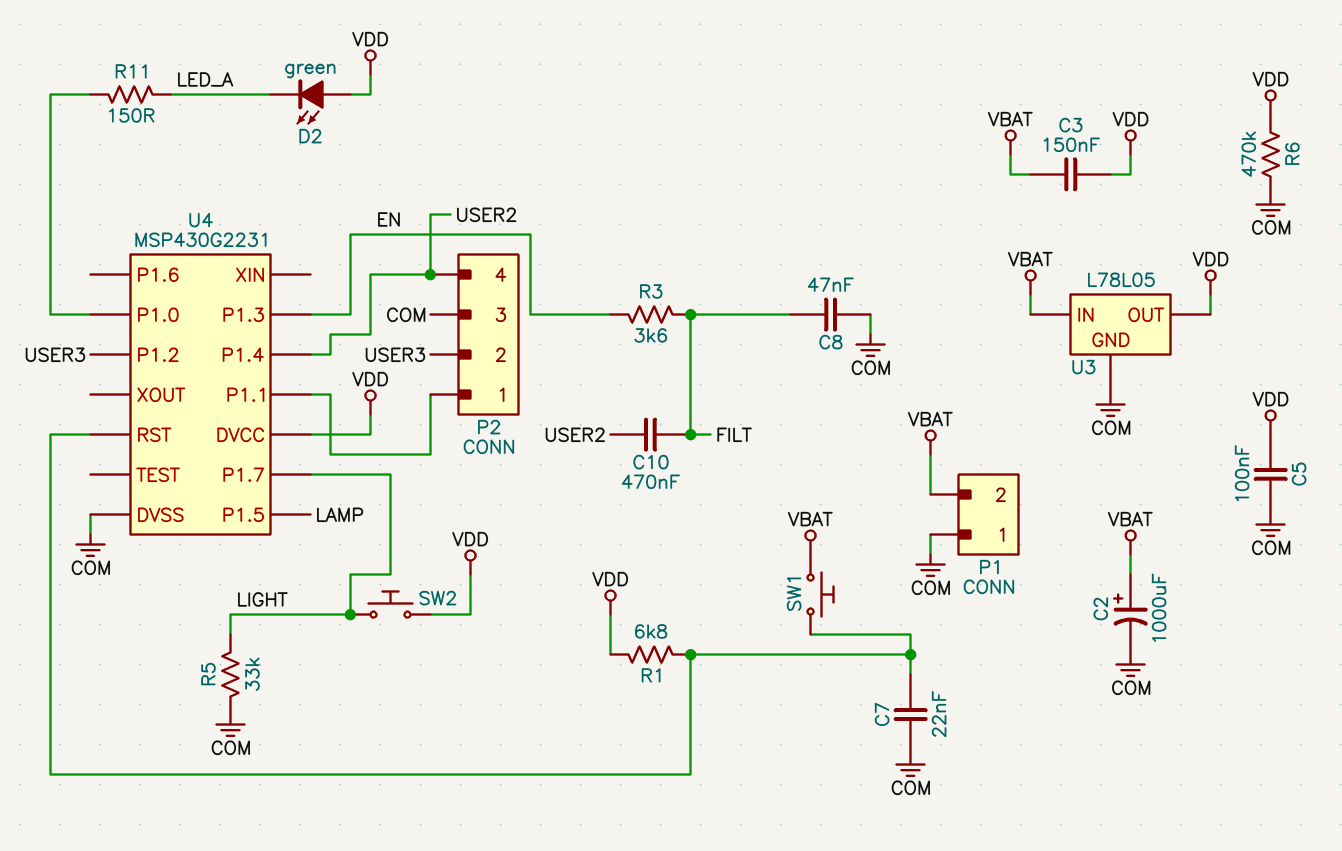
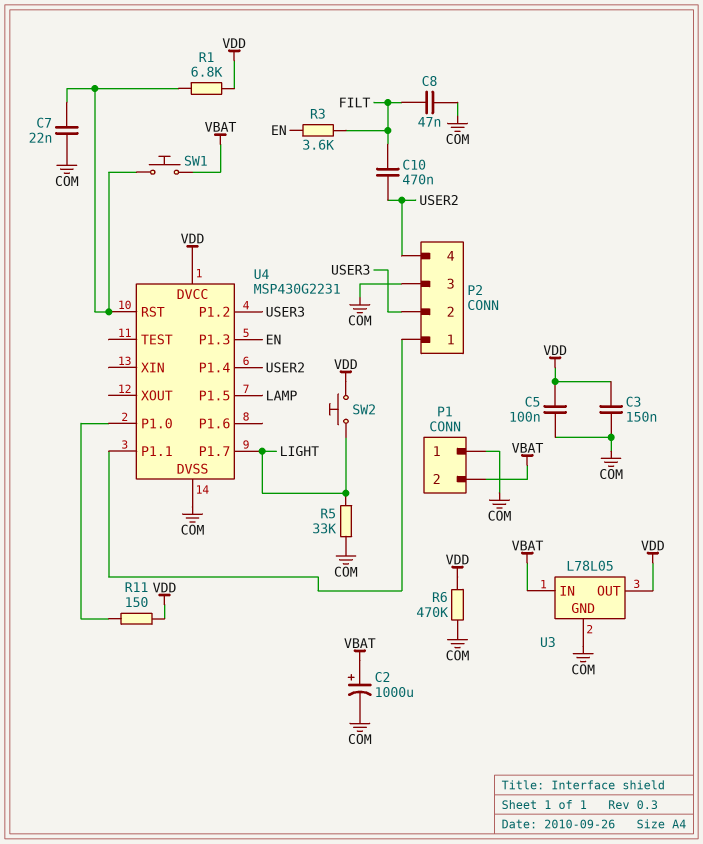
C3: 150nF (VBAT, VDD) -> 150nF (COM, VDD)
D2: LED green (A VDD, K LED_A) -> none
R11: 150 (LED_A, U4/P1.0) -> 150 (U4/P1.0, VDD)

